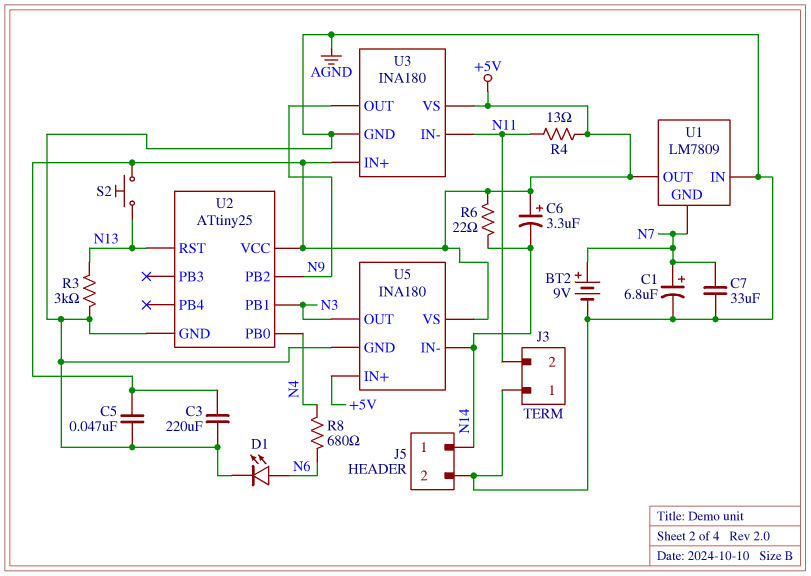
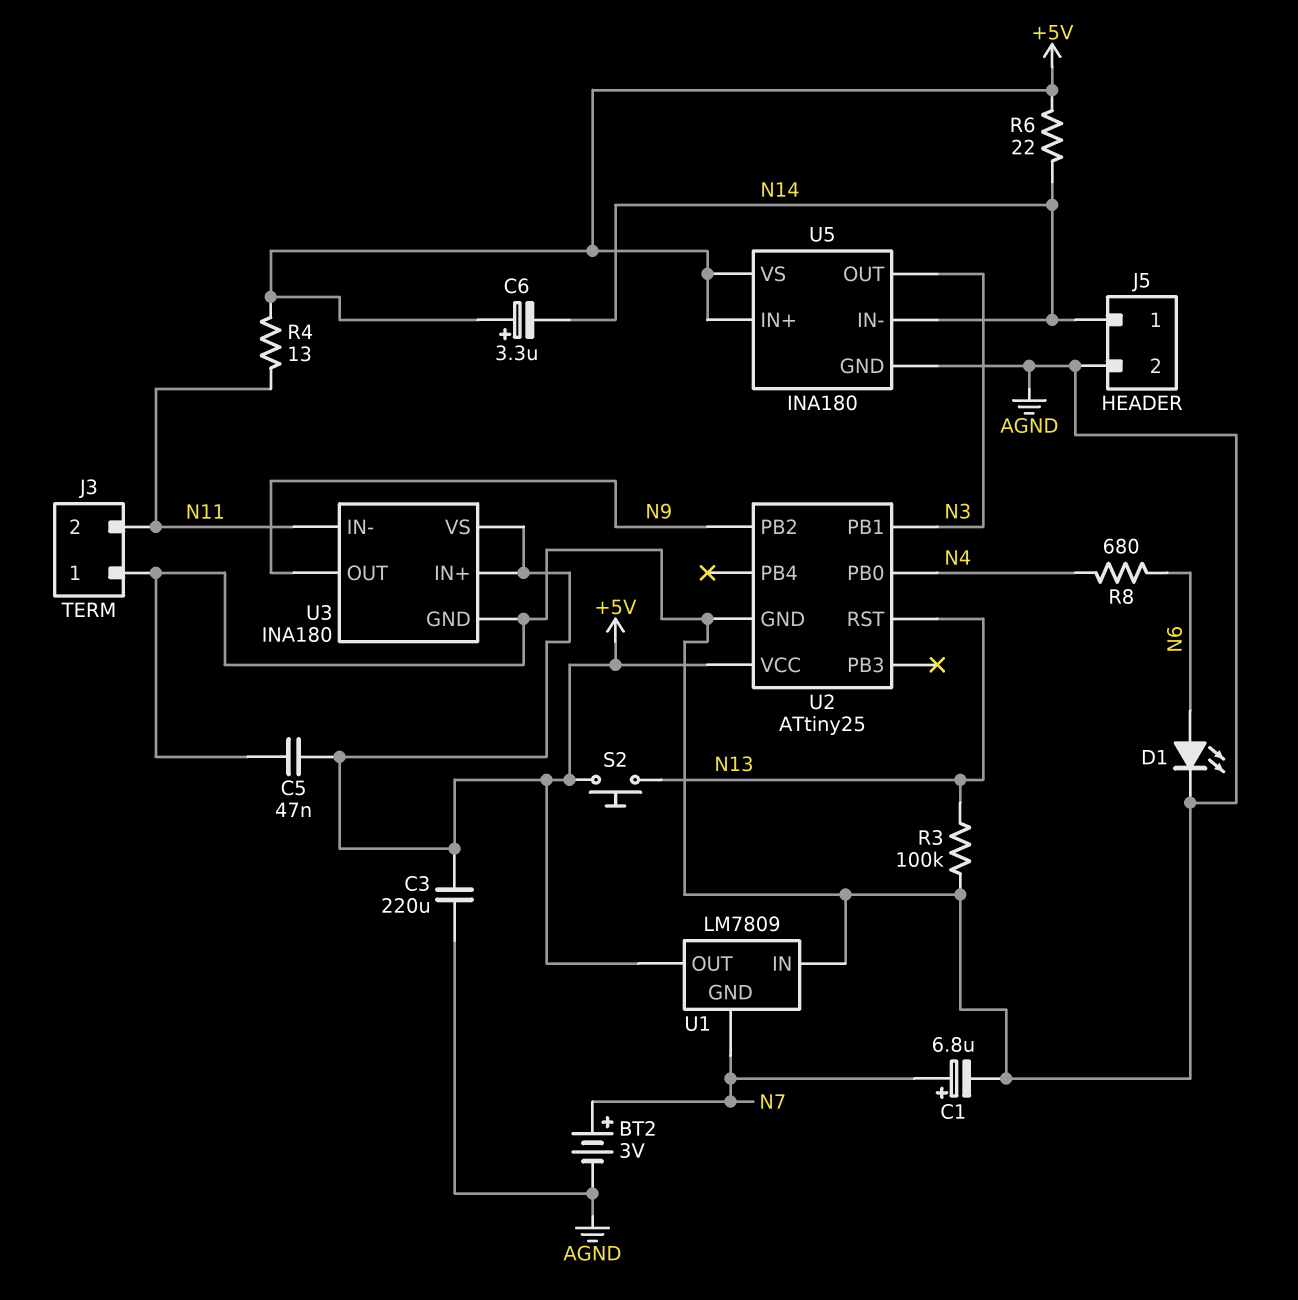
BT2: 9V (plus N7, minus AGND) -> 3V (plus N7, minus AGND)
C7: 33uF (AGND, N7) -> none
R3: 3k (AGND, N13) -> 100k (AGND, N13)

